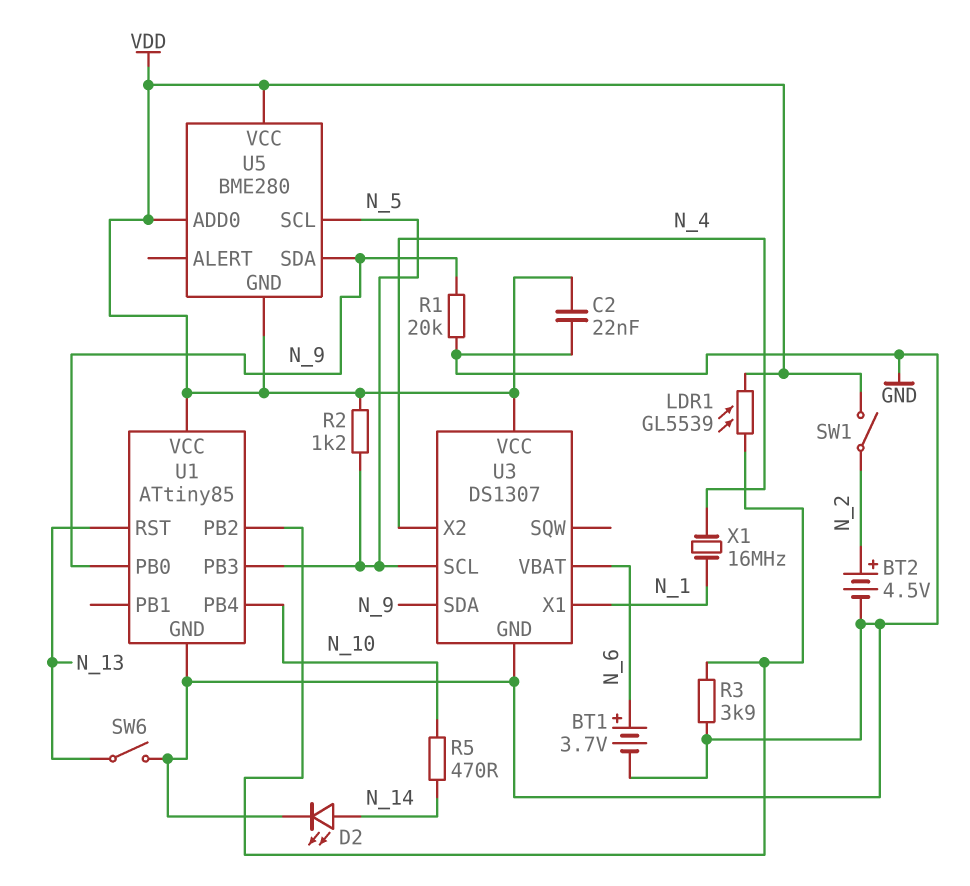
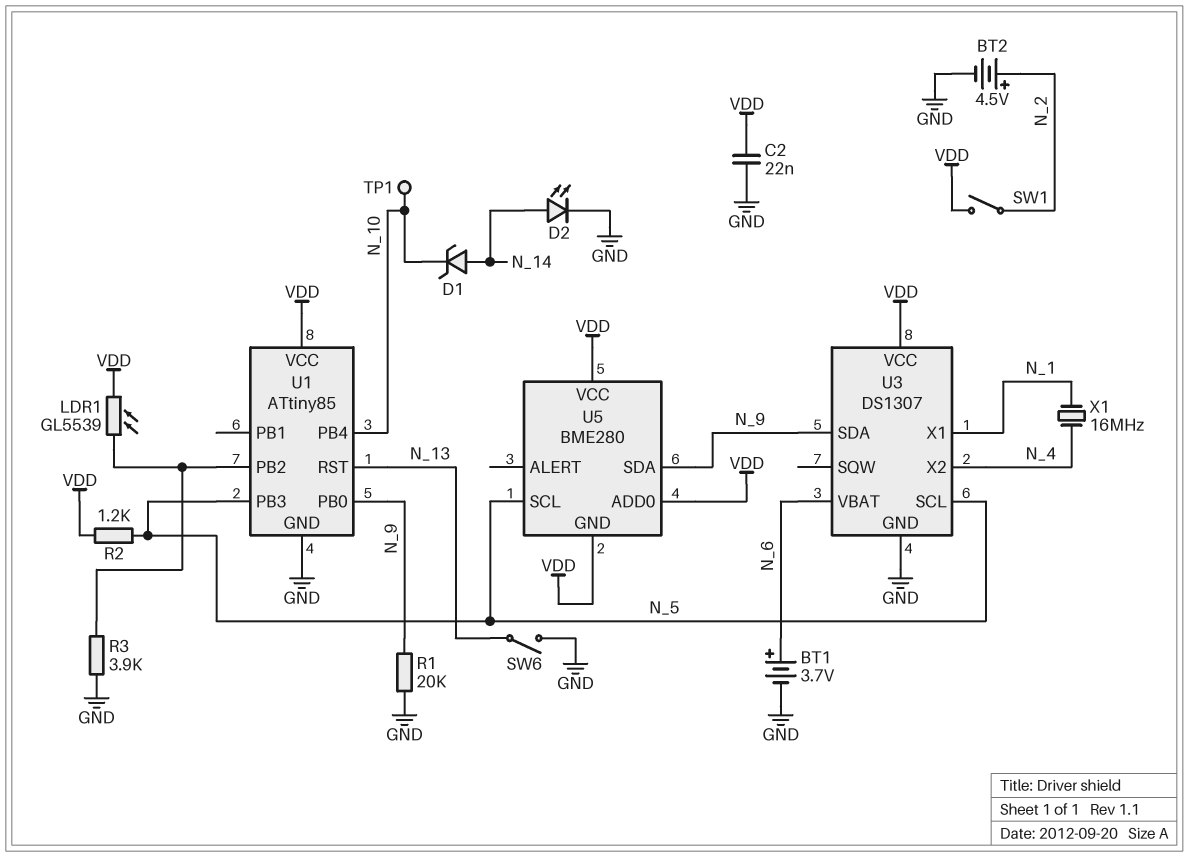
D1: none -> zener (A N_14, K N_10)
R5: 470 (N_10, N_14) -> none
TP1: none -> test point (N_10)

